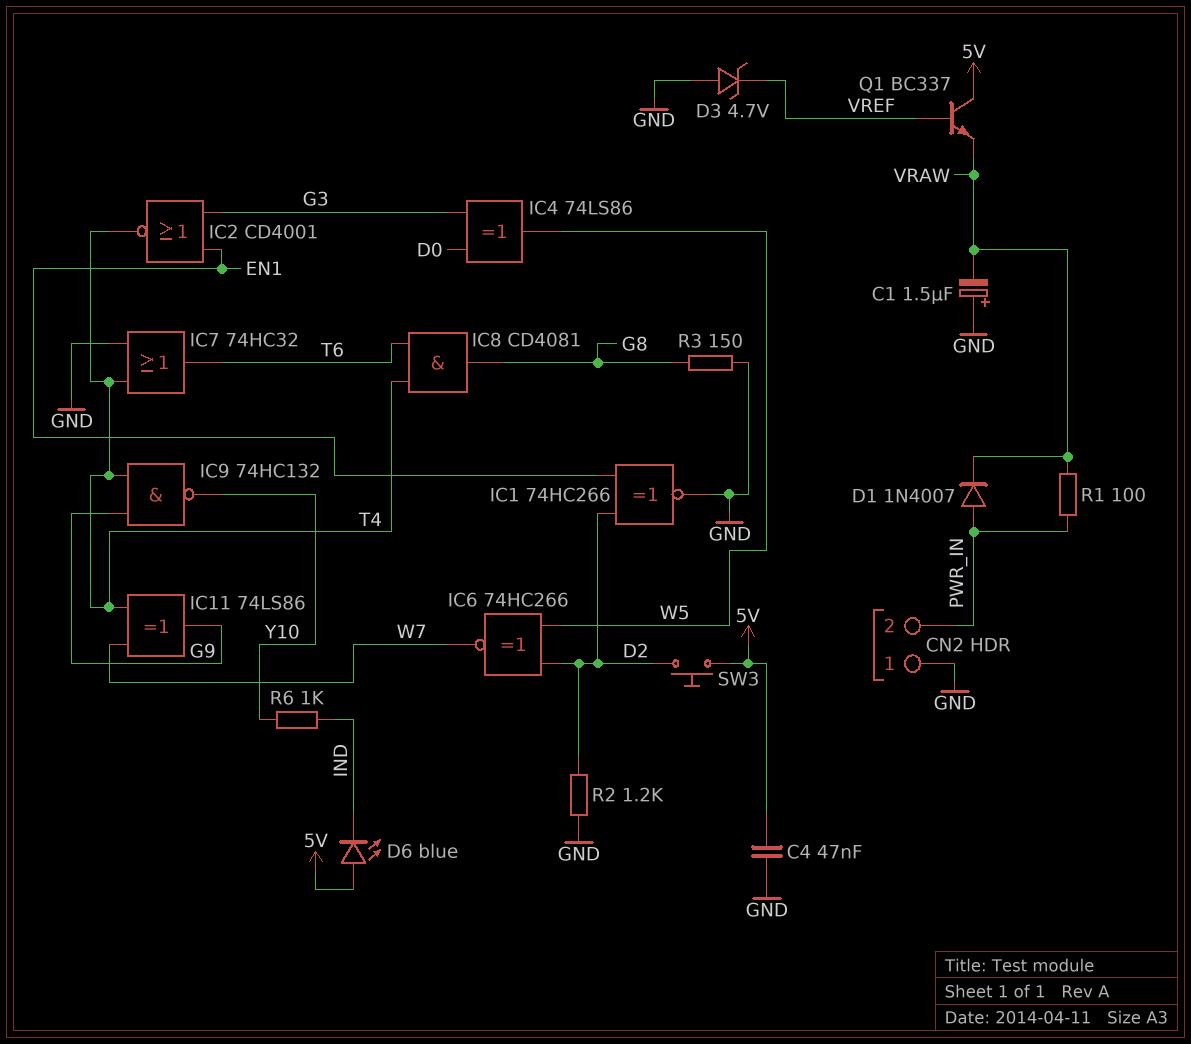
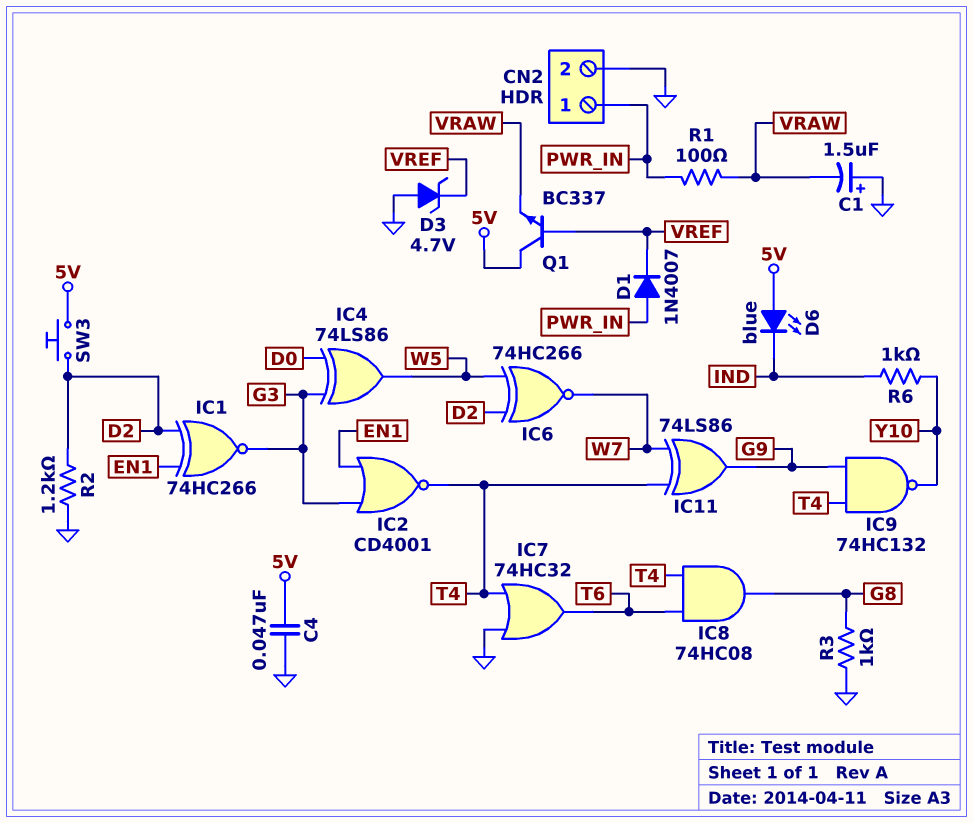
CN2 pin 1: GND -> PWR_IN
CN2 pin 2: PWR_IN -> GND
D1: diode 1N4007 (A PWR_IN, K VRAW) -> diode 1N4007 (A PWR_IN, K VREF)
IC1: XNOR 74HC266 (in D2, in EN1, out GND) -> XNOR 74HC266 (in D2, in EN1, out G3)
IC8: AND CD4081 (in T4, in T6, out G8) -> AND 74HC08 (in T4, in T6, out G8)
R3: 150 (G8, GND) -> 1k (G8, GND)

